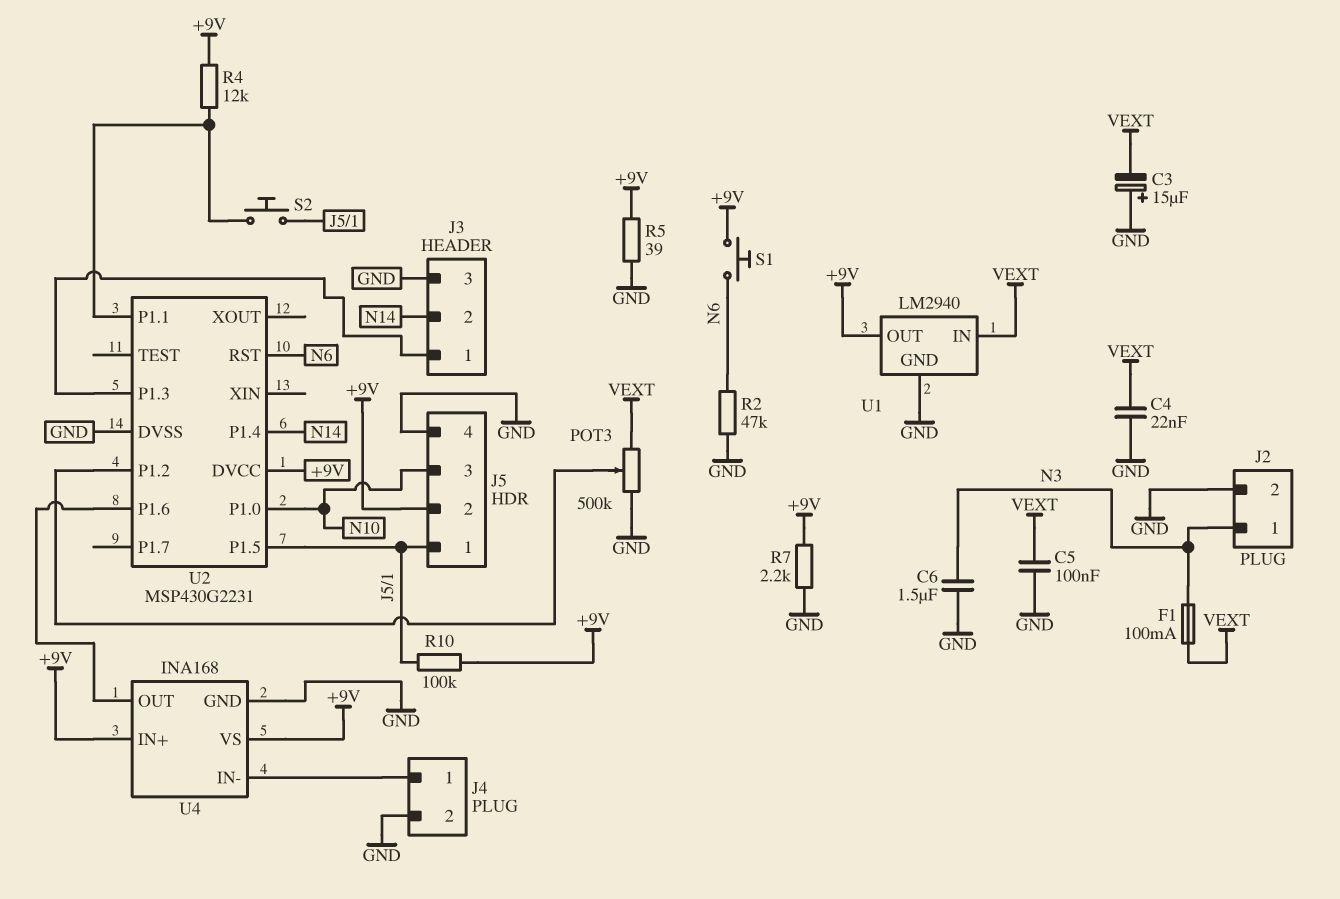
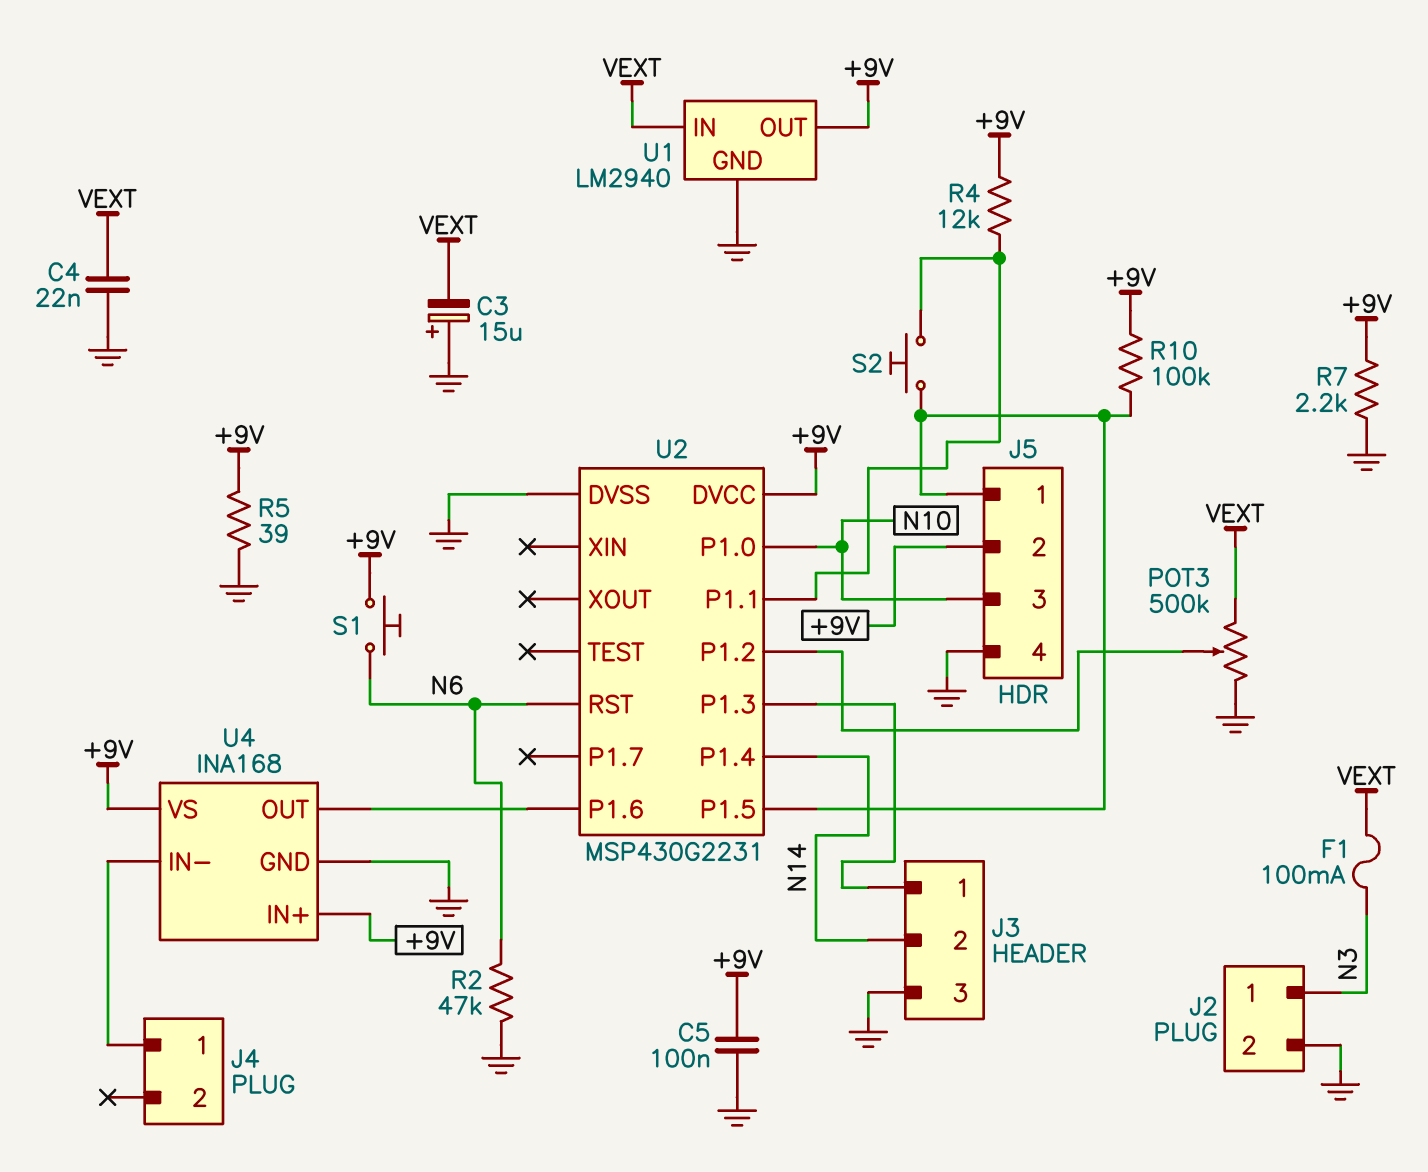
C5: 100nF (GND, VEXT) -> 100nF (+9V, GND)
C6: 1.5uF (GND, N3) -> none
J4 pin 2: GND -> none

